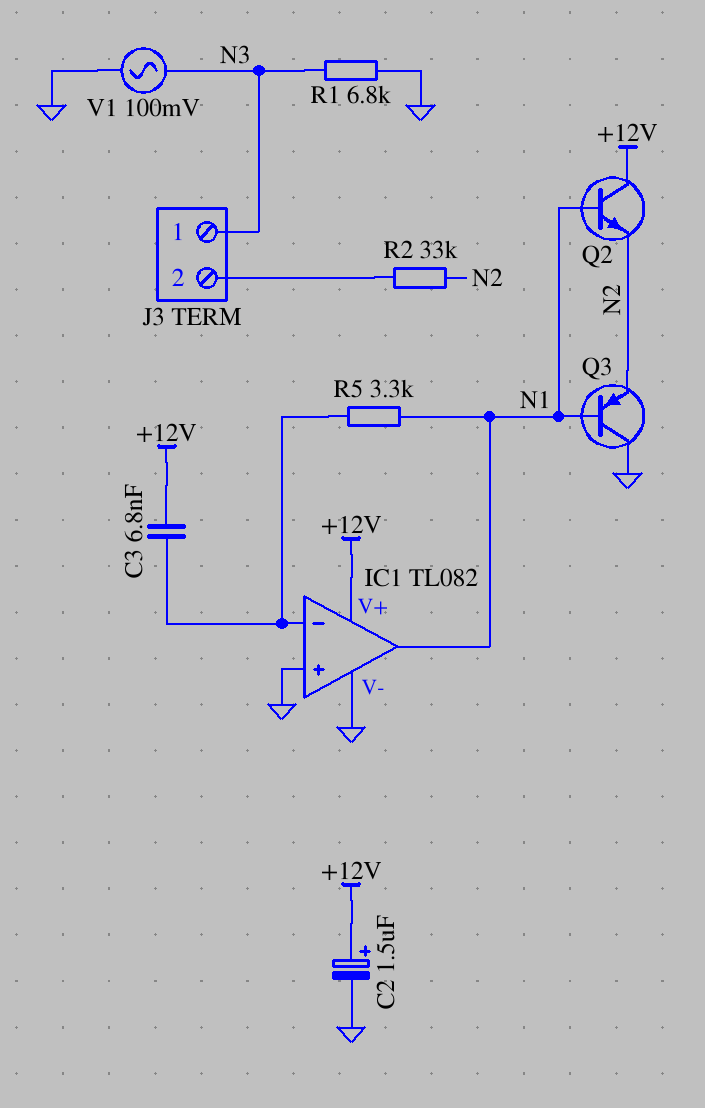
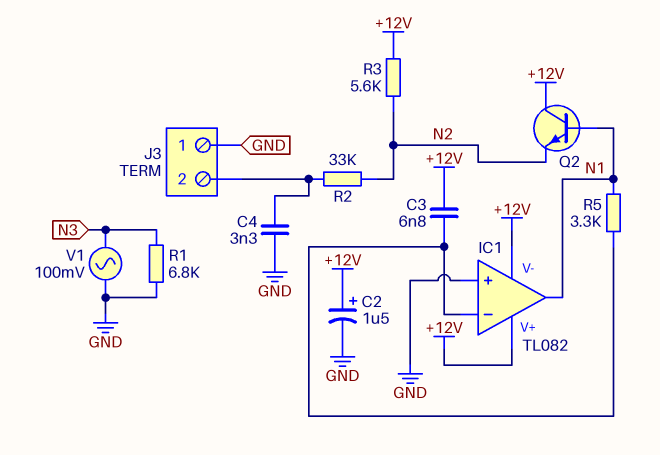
C4: none -> 3.3nF (GND, J3/2)
IC1 pin V-: GND -> +12V
J3 pin 1: N3 -> GND
Q3: PNP (B N1, C GND, E N2) -> none
R3: none -> 5.6k (+12V, N2)

